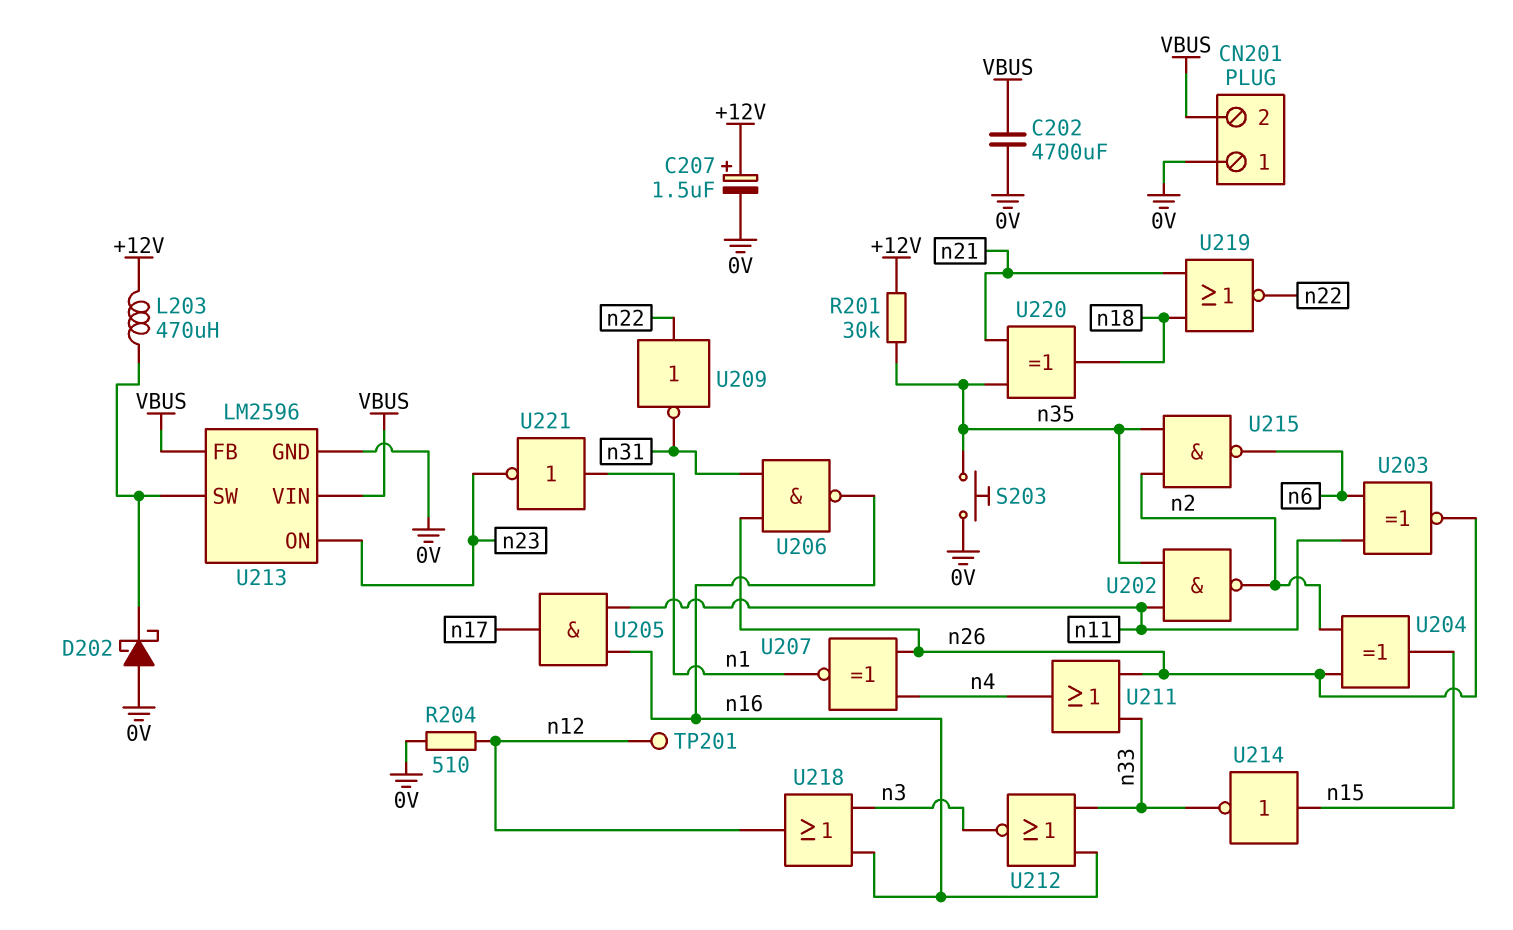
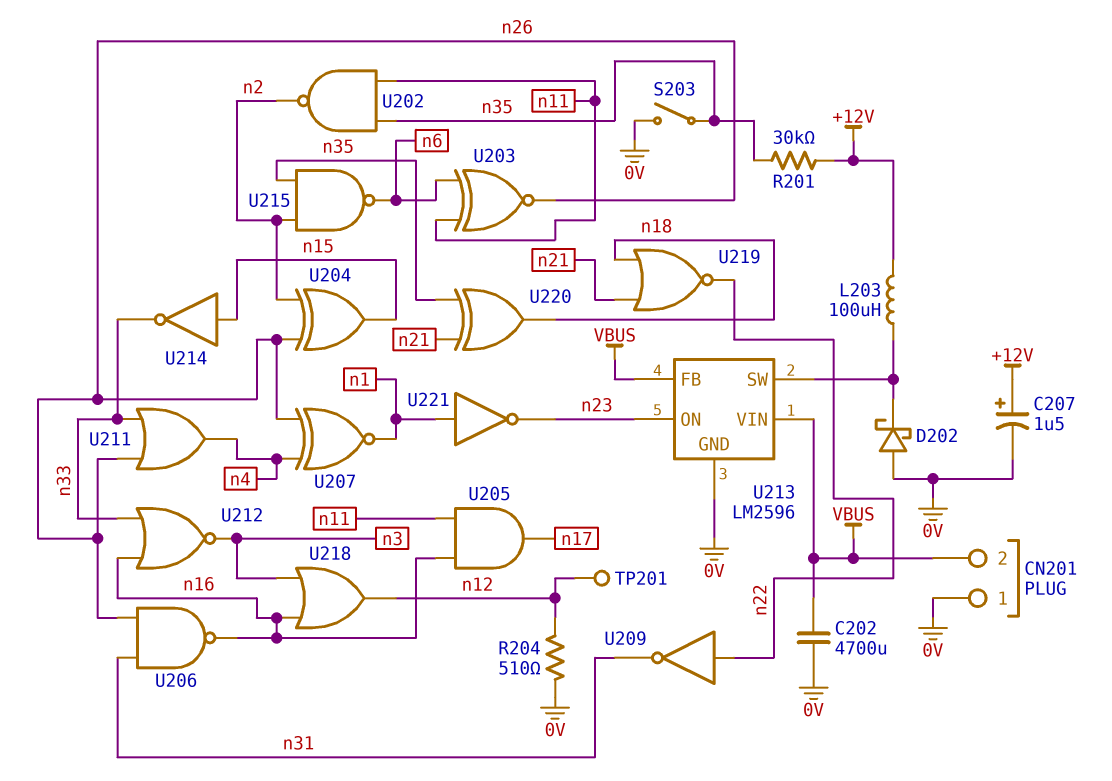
L203: 470uH (+12V, U213/SW) -> 100uH (+12V, U213/SW)
S203: button (0V, n35) -> switch (0V, n35)

